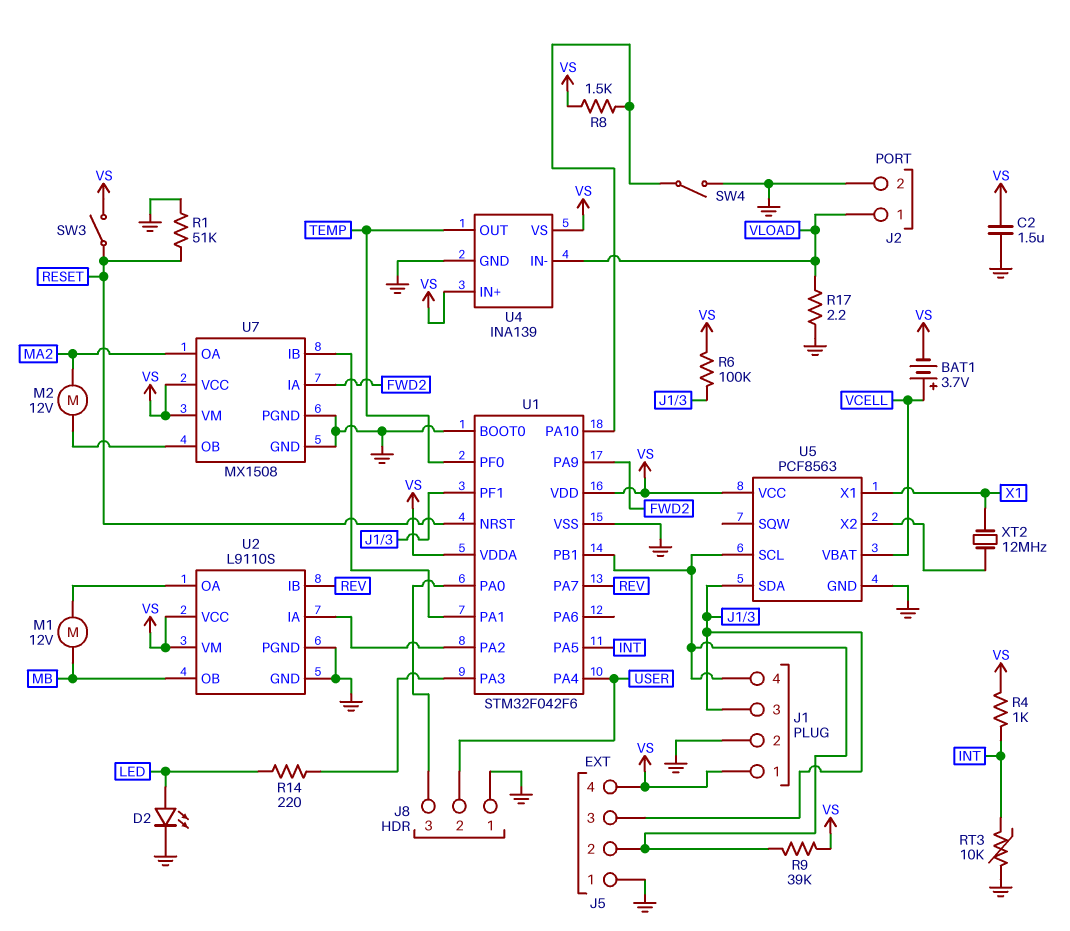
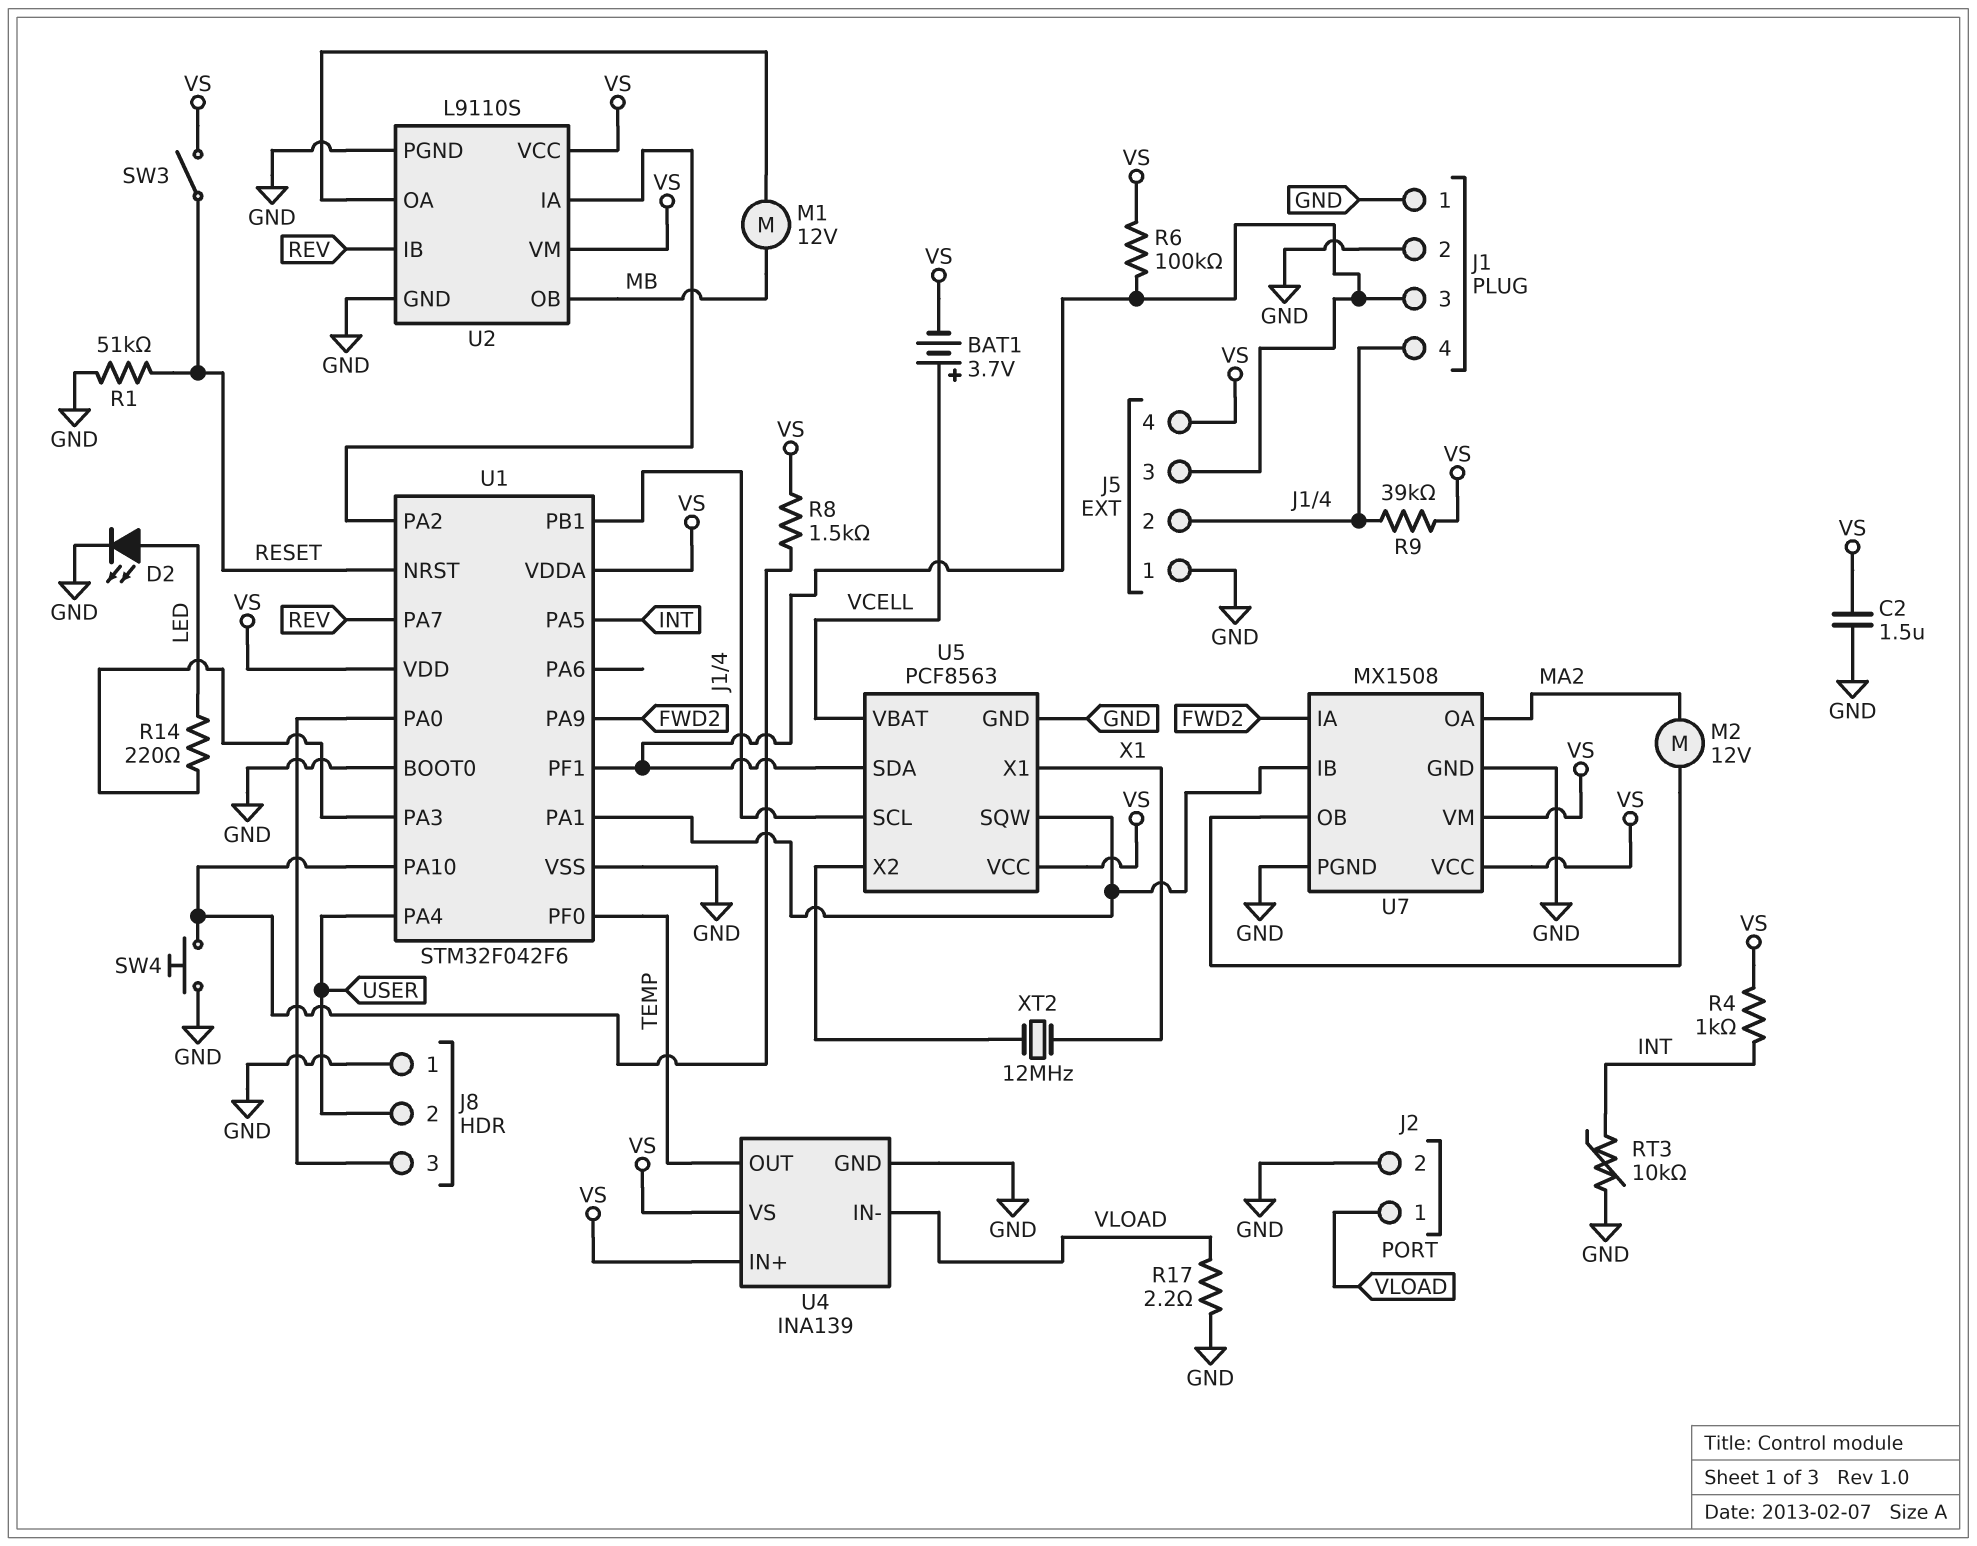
J1 pin 1: VS -> GND
SW4: switch (GND, U1/PA10) -> button (GND, U1/PA10)
U5 pin SQW: none -> U1/PA1

